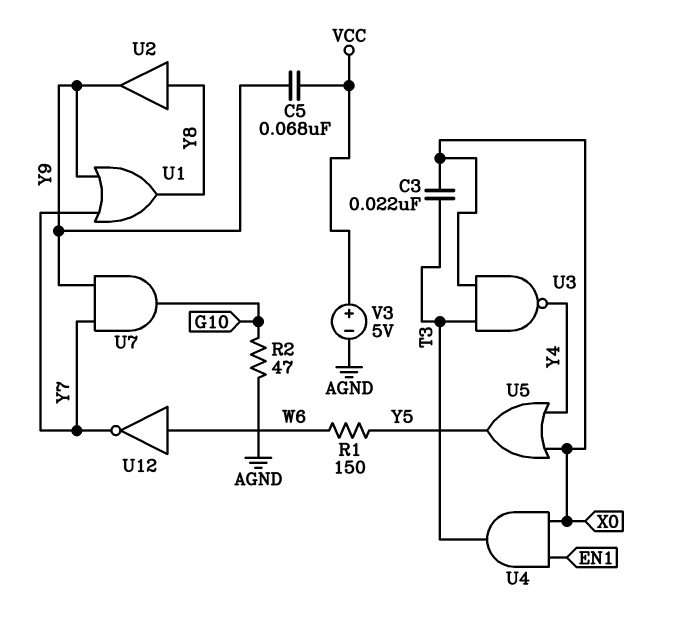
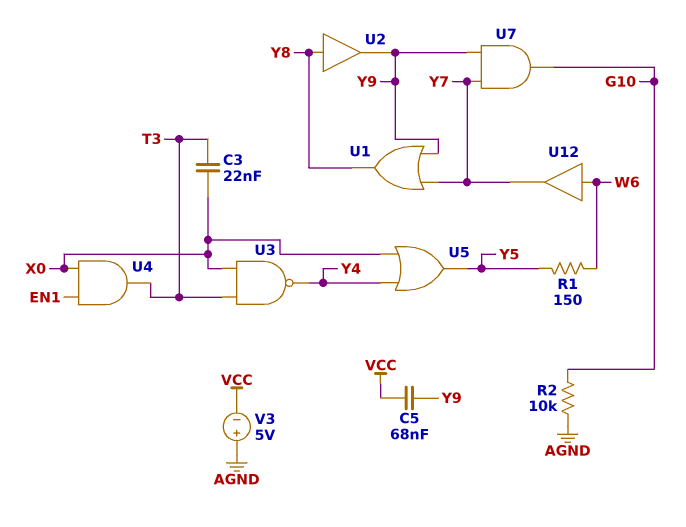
R2: 47 (AGND, G10) -> 10k (AGND, G10)
U12: NOT (in W6, out Y7) -> buffer (in W6, out Y7)
V3: 5V (plus VCC, minus AGND) -> 5V (plus AGND, minus VCC)

